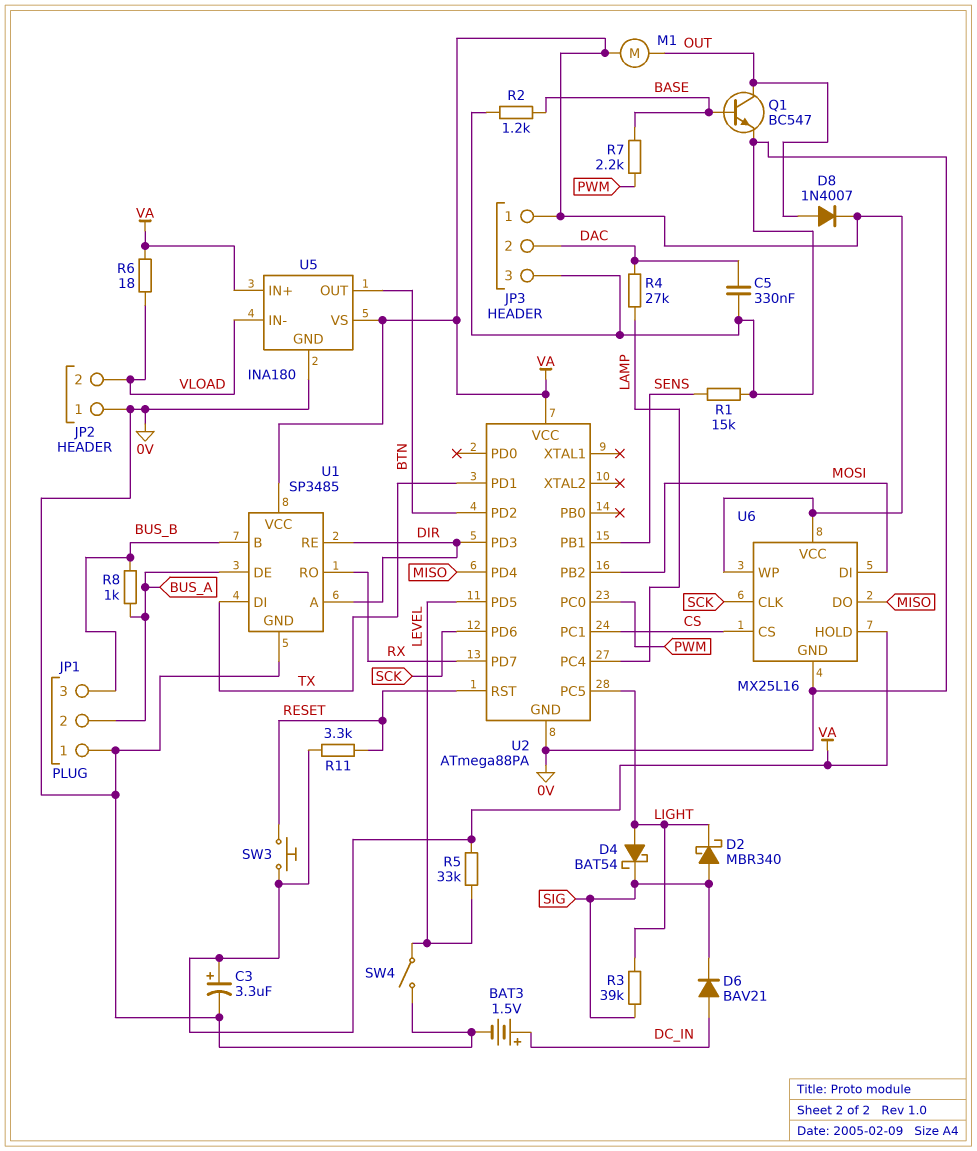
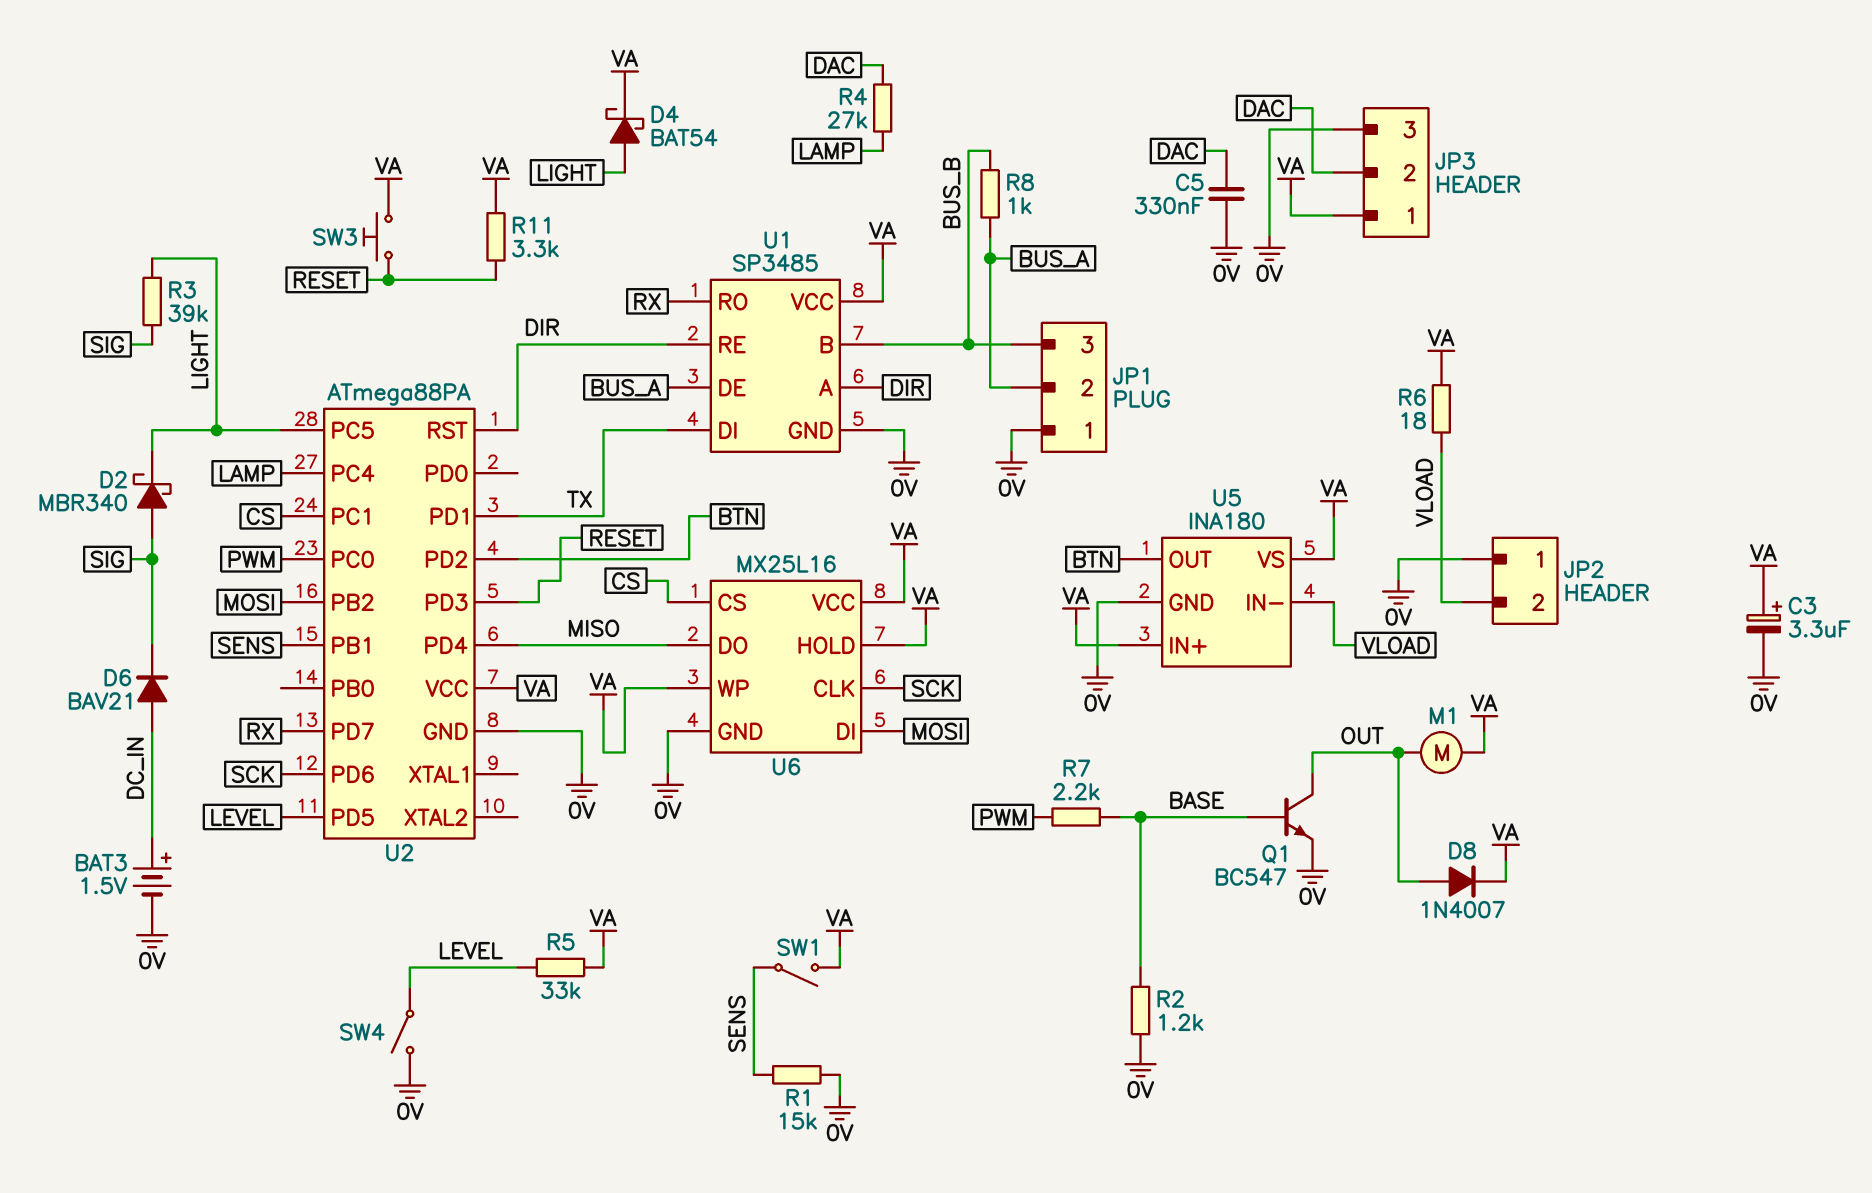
D4: schottky BAT54 (A LIGHT, K SIG) -> schottky BAT54 (A LIGHT, K VA)
SW1: none -> switch (SENS, VA)
U2 pin PD3: DIR -> RESET
U2 pin RST: RESET -> DIR

